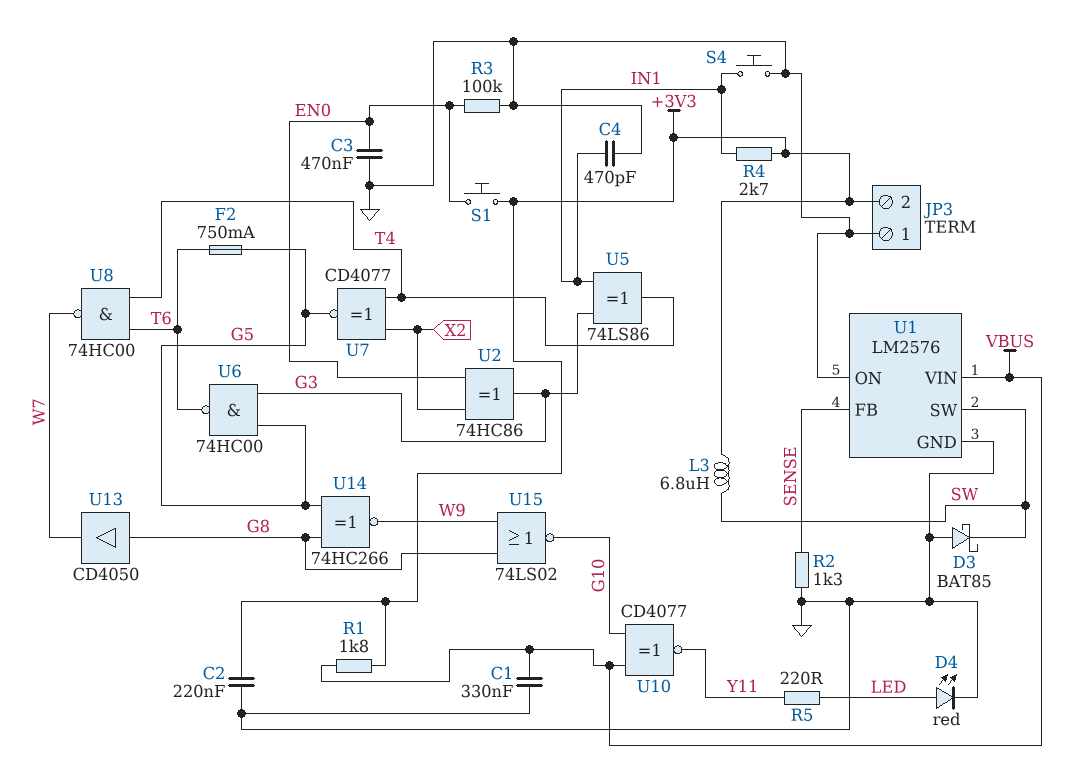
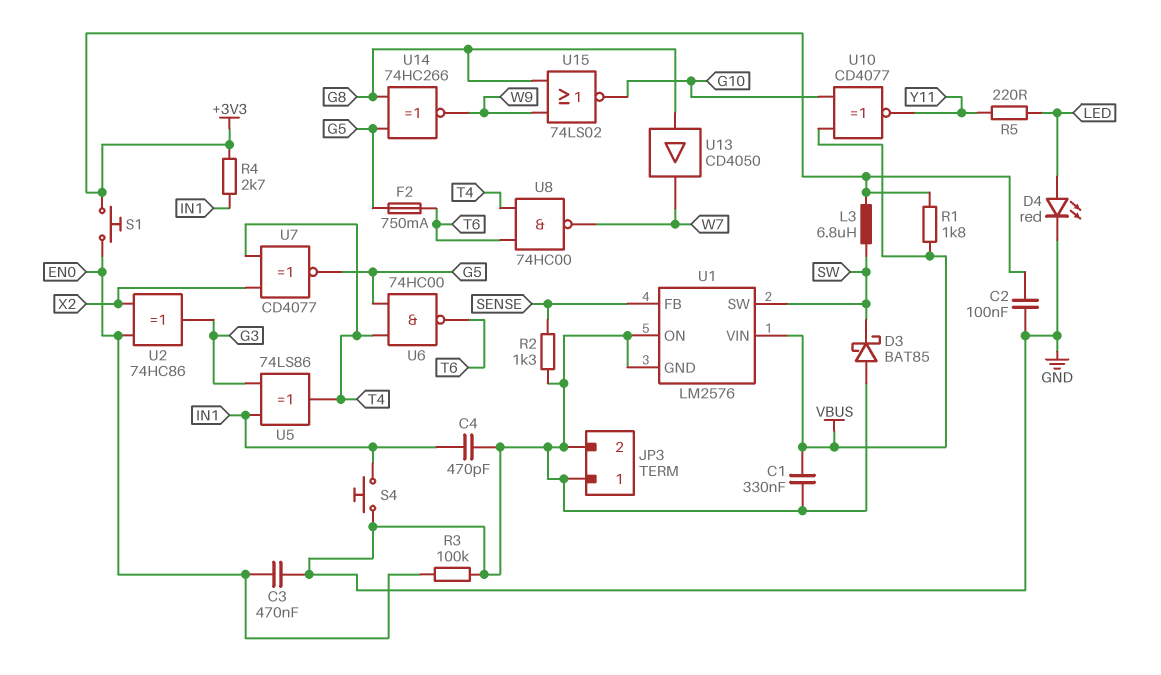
C2: 220nF (+3V3, GND) -> 100nF (+3V3, GND)
JP3 pin 2: +3V3 -> GND
U6: NAND 74HC00 (in G3, in G5, out T6) -> NAND 74HC00 (in G5, in T4, out T6)

